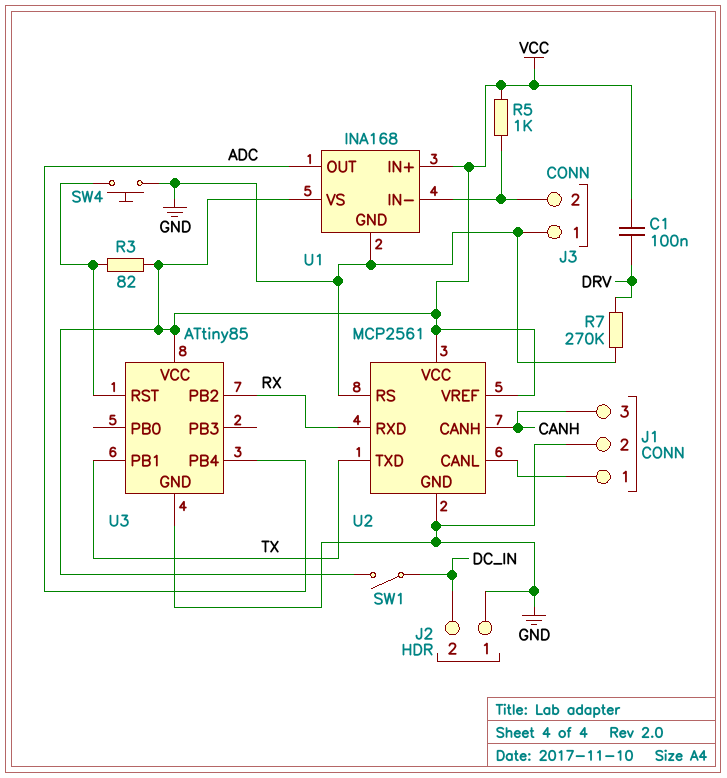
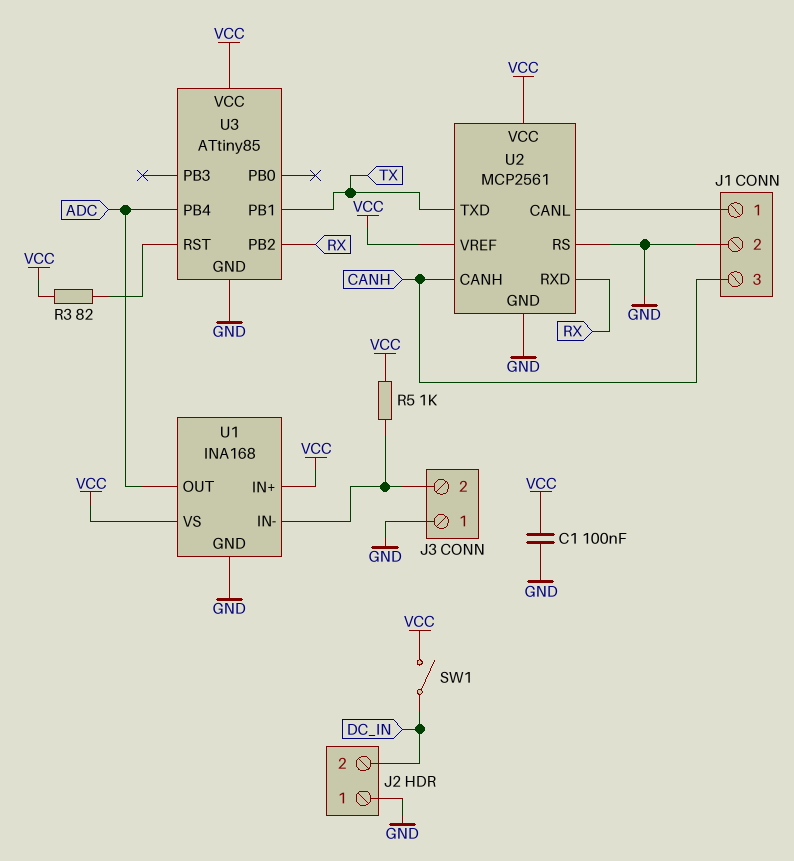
C1: 100nF (DRV, VCC) -> 100nF (GND, VCC)
R7: 270k (DRV, GND) -> none
SW4: button (GND, U3/RST) -> none

